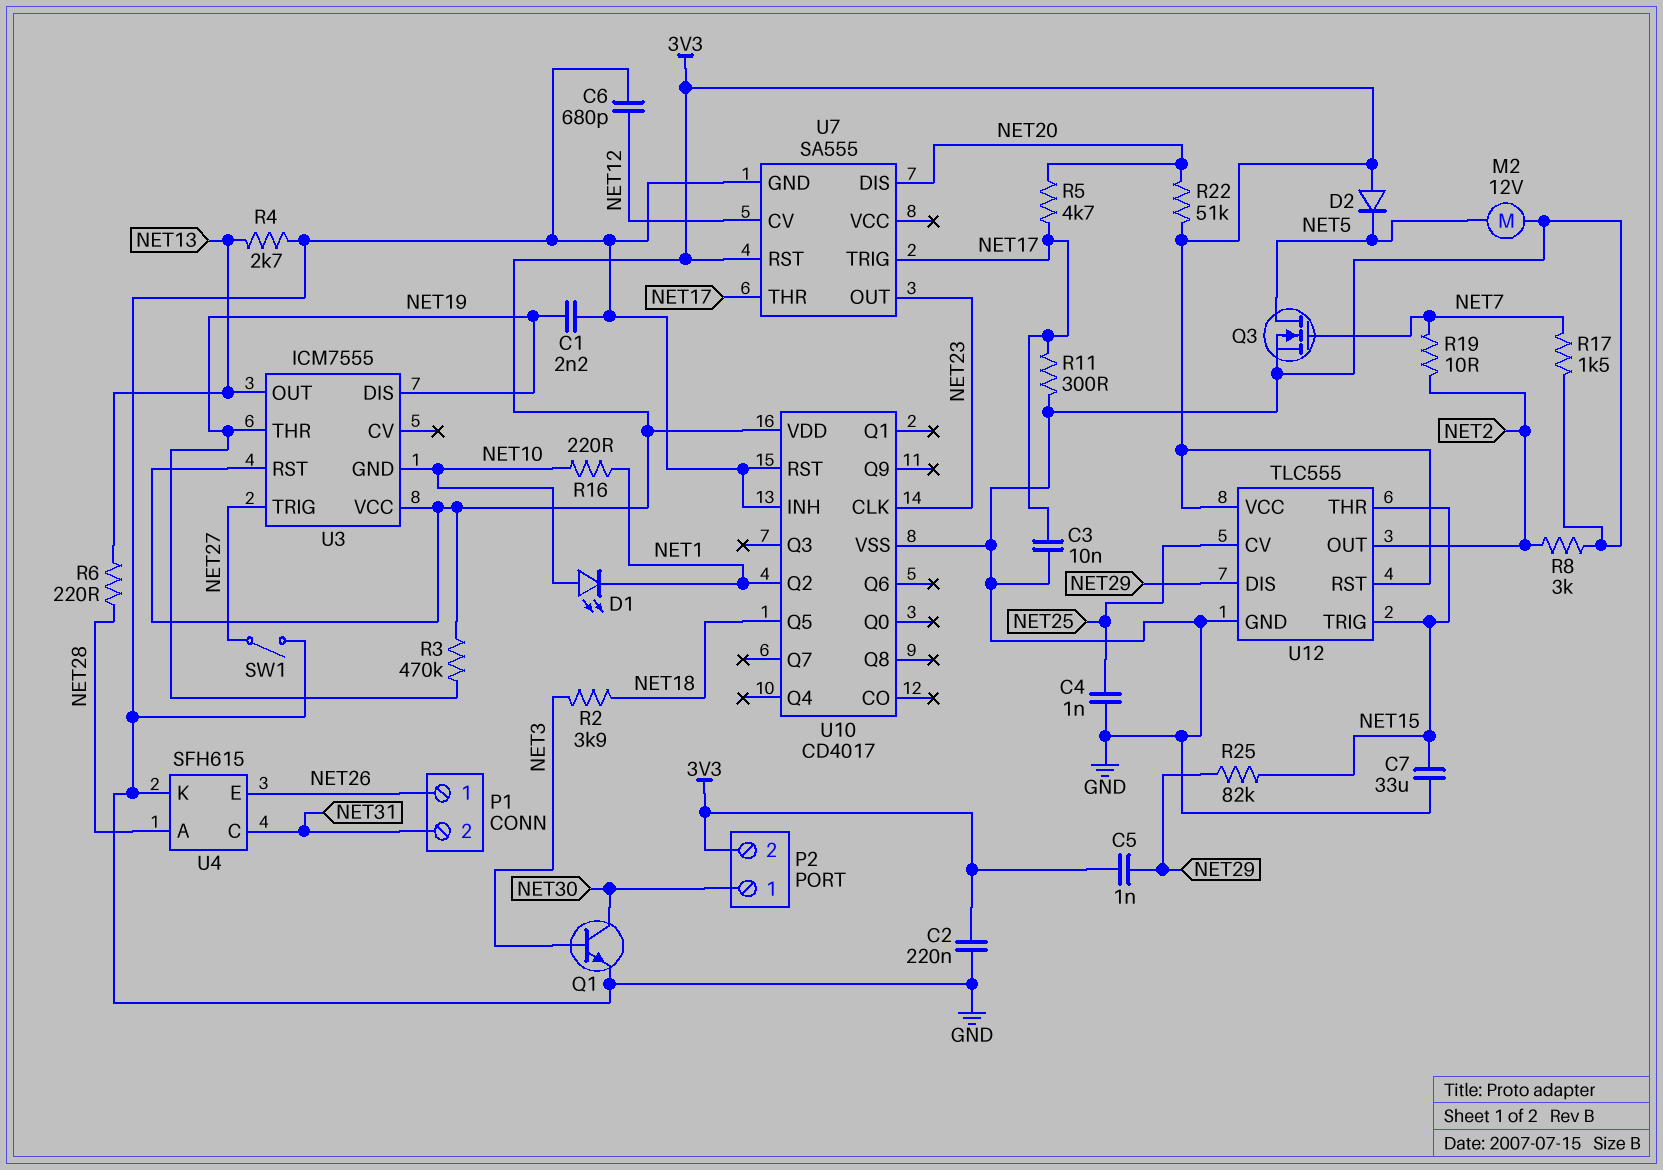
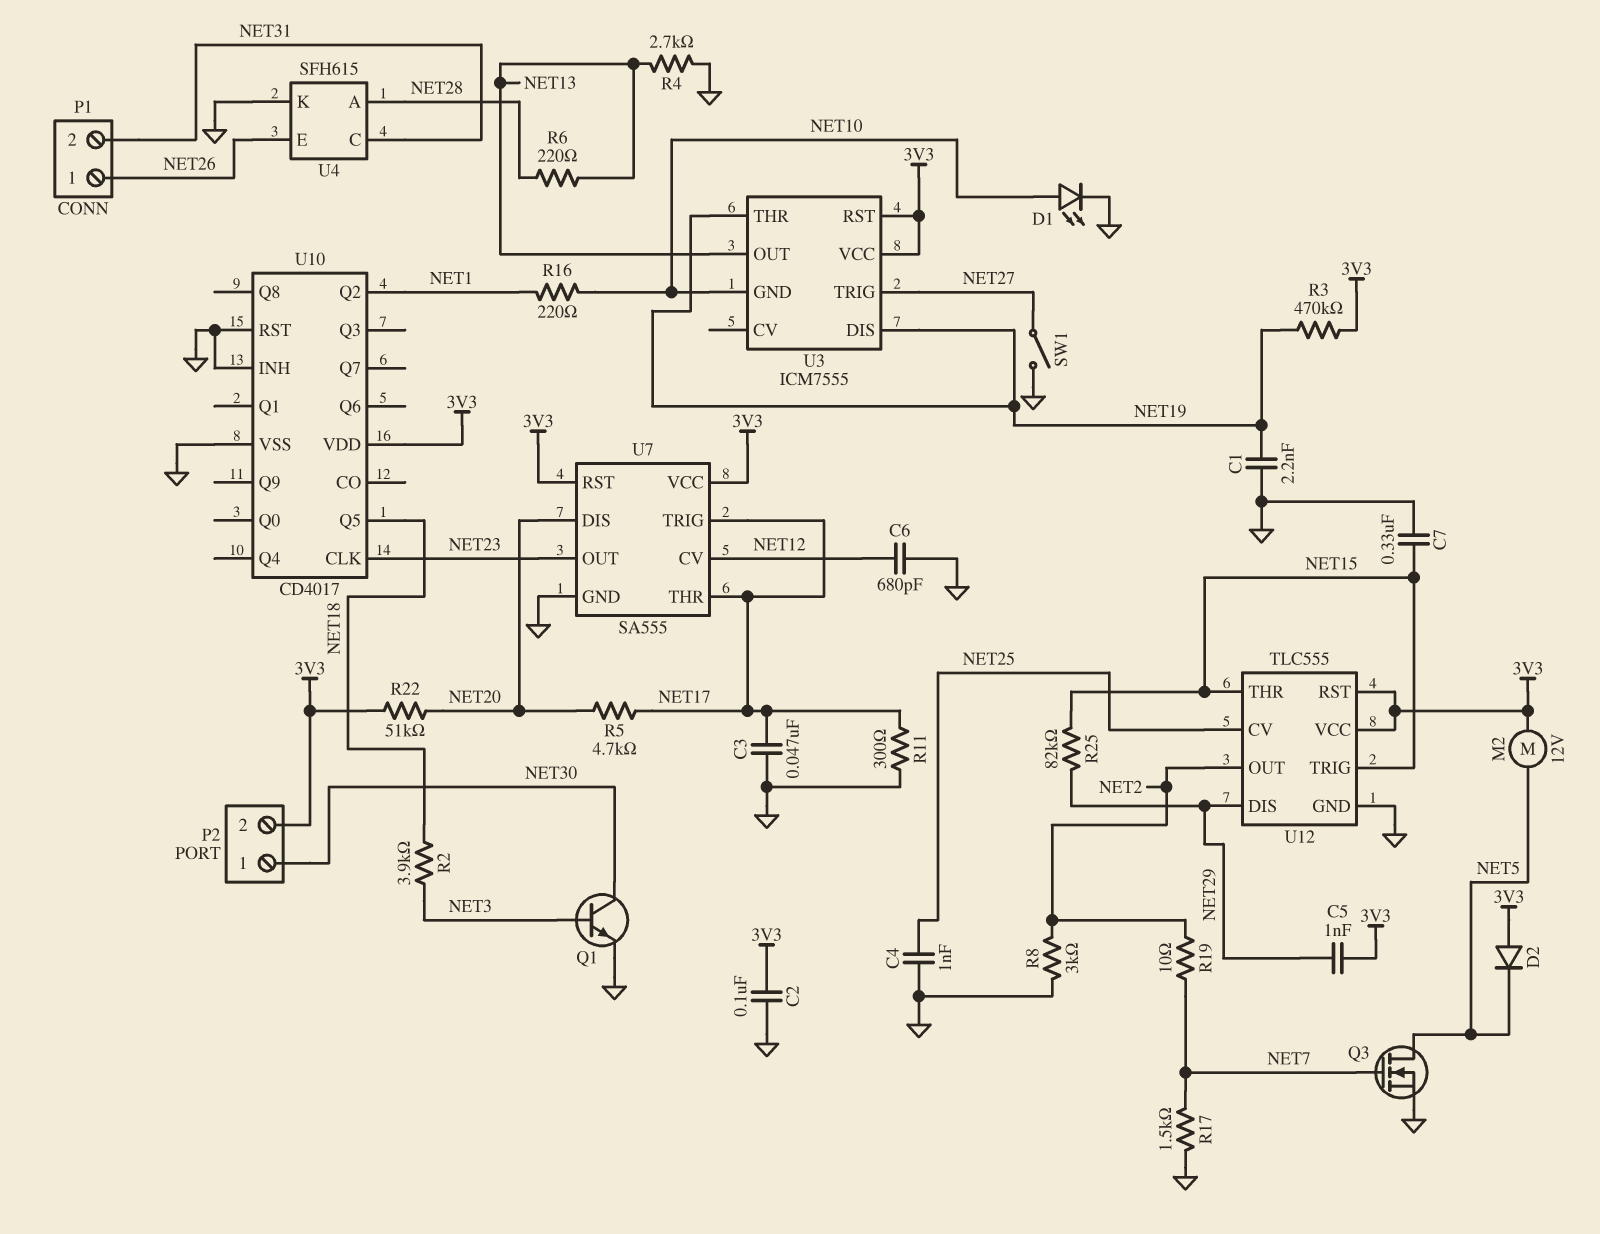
C2: 220nF (3V3, GND) -> 100nF (3V3, GND)
C3: 10nF (GND, NET17) -> 47nF (GND, NET17)
C7: 33uF (GND, NET15) -> 330nF (GND, NET15)
D1: LED (A NET10, K NET1) -> LED (A NET10, K GND)
M2: motor 12V (GND, NET5) -> motor 12V (3V3, NET5)
U7 pin VCC: none -> 3V3

